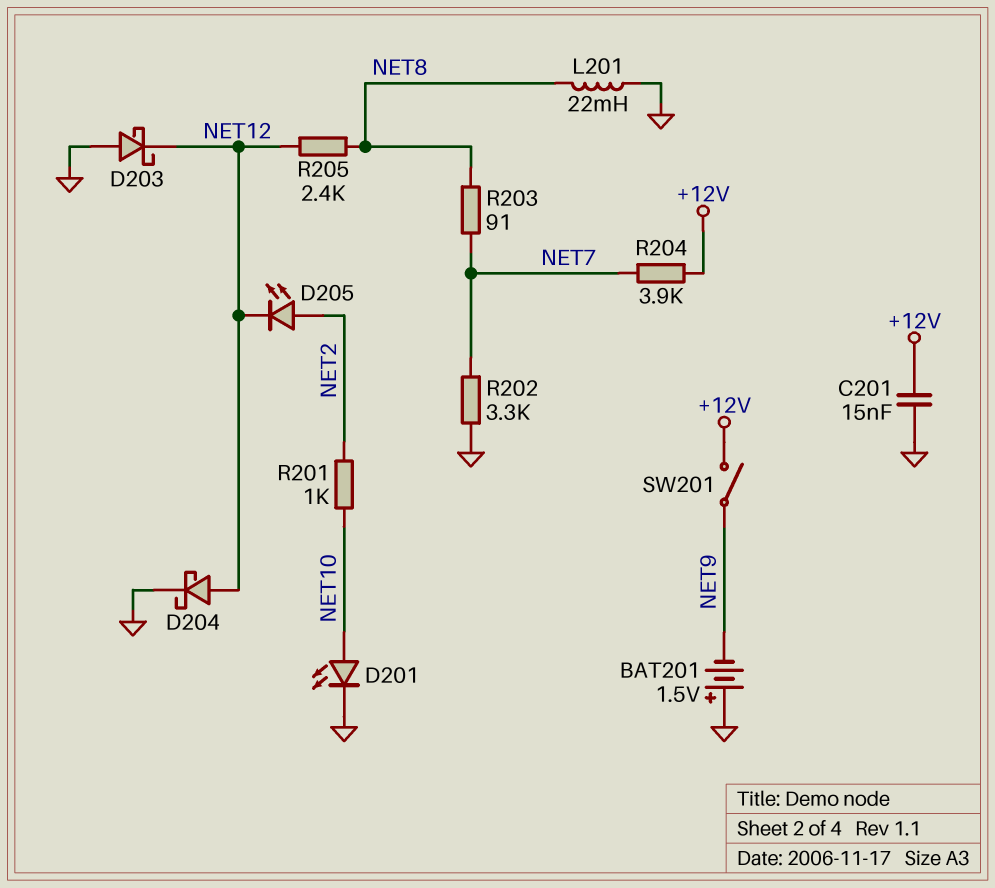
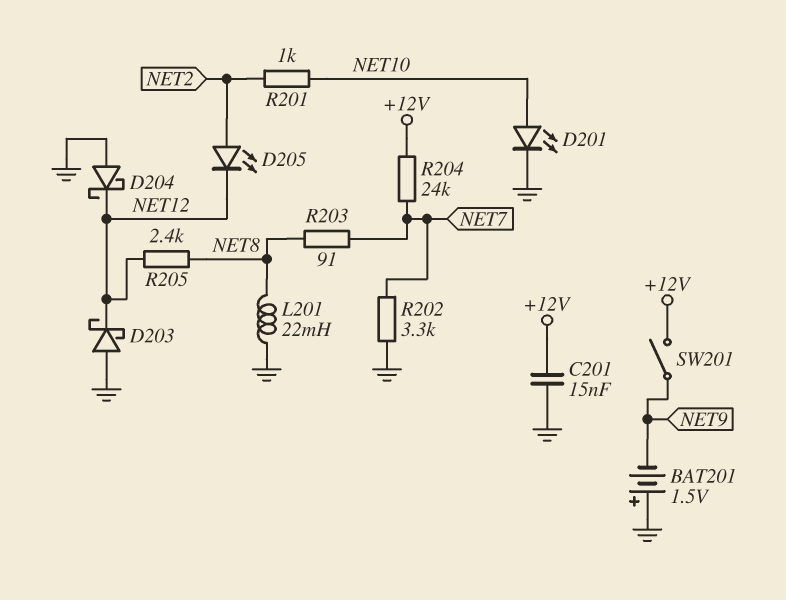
D204: schottky (A NET12, K GND) -> schottky (A GND, K NET12)
R204: 3.9k (+12V, NET7) -> 24k (+12V, NET7)

